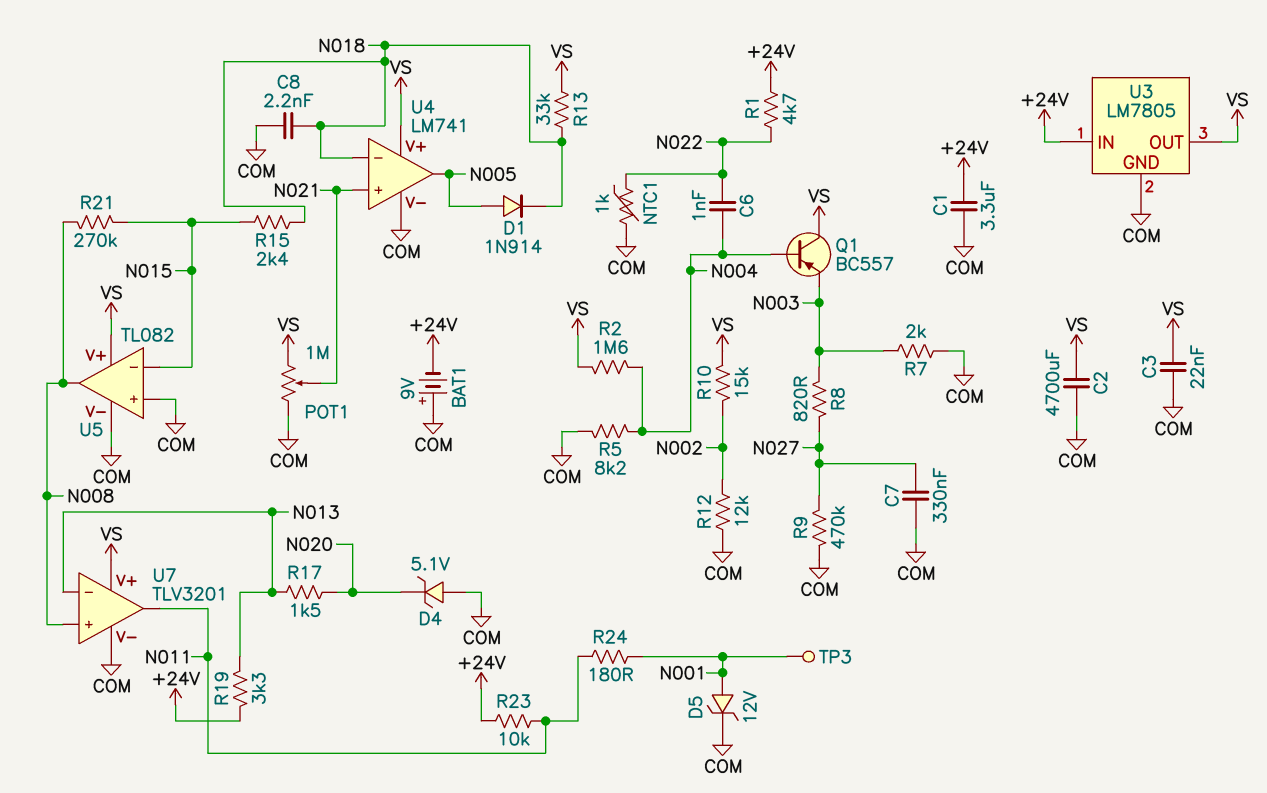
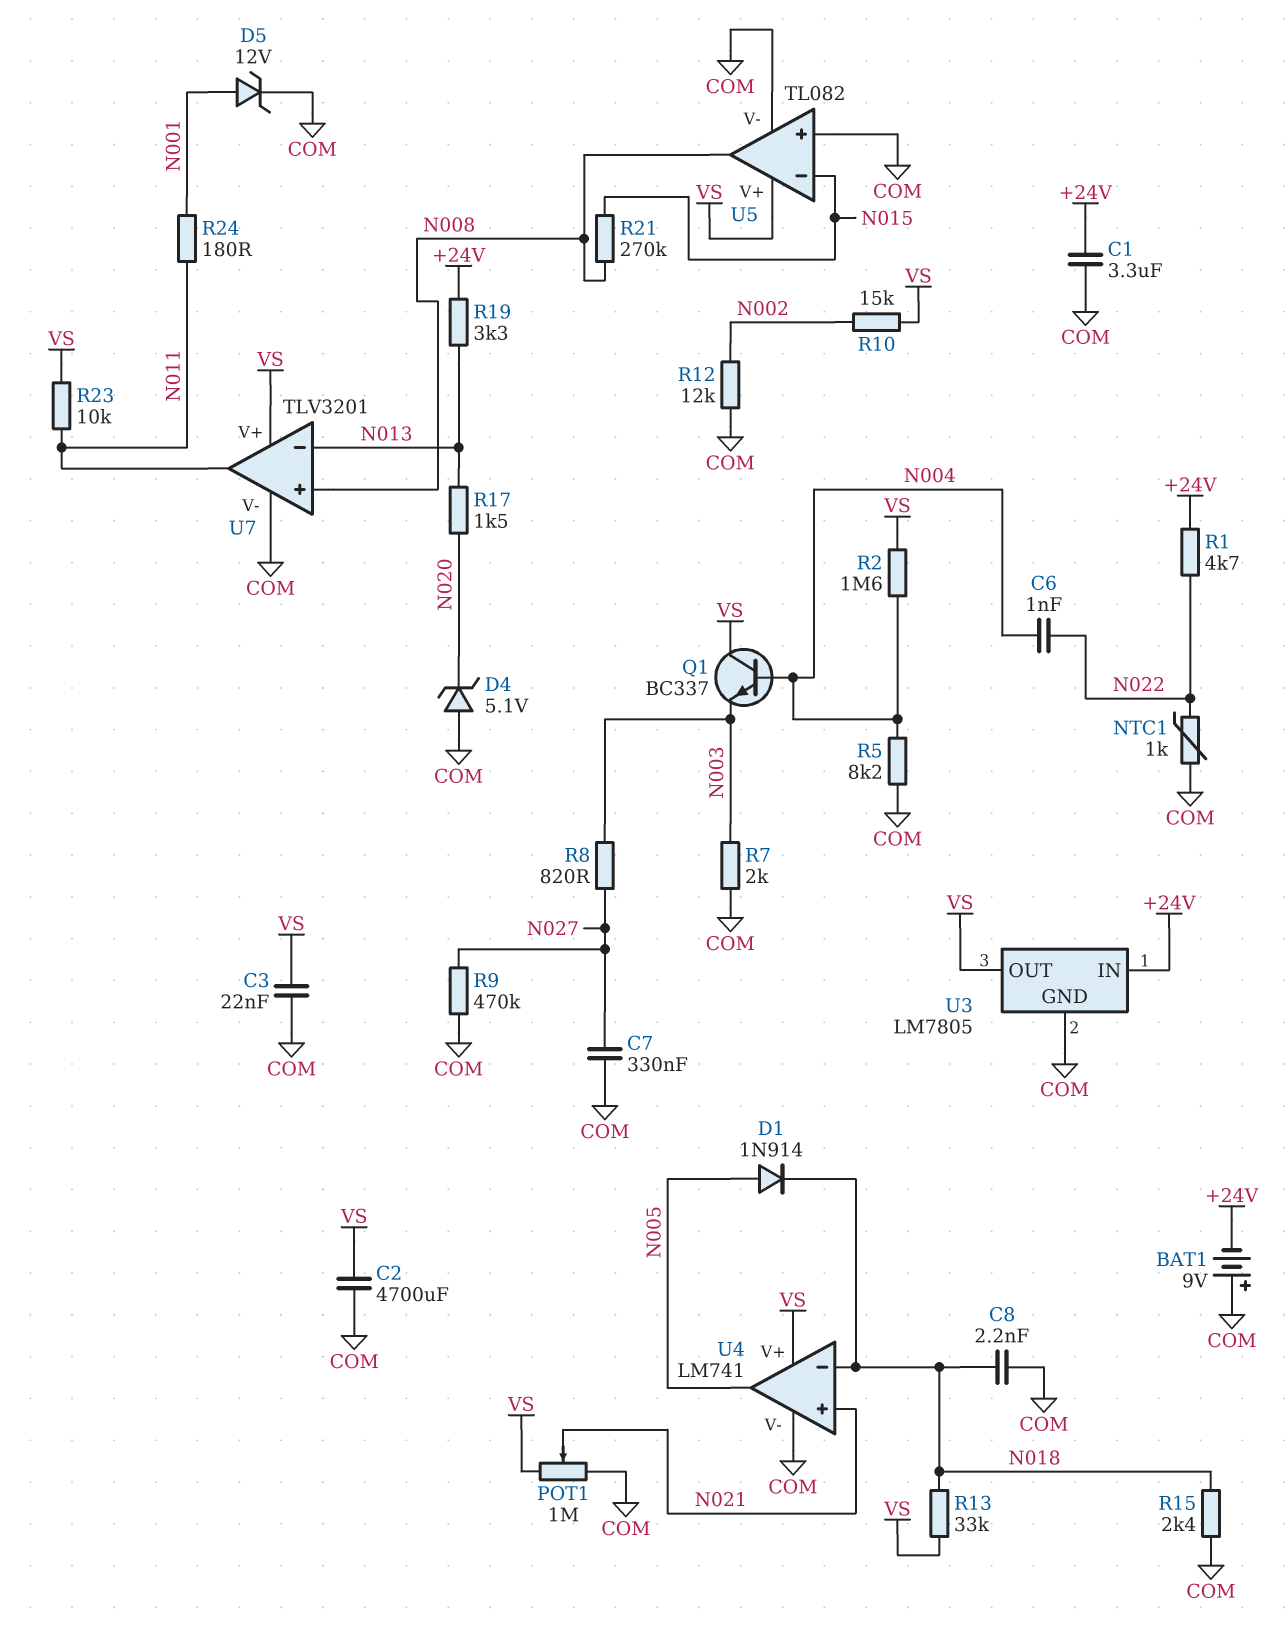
Q1: PNP BC557 (B N004, C VS, E N003) -> NPN BC337 (B N004, C VS, E N003)
R15: 2.4k (N015, N018) -> 2.4k (COM, N018)
R23: 10k (+24V, N011) -> 10k (N011, VS)
TP3: test point (N001) -> none

